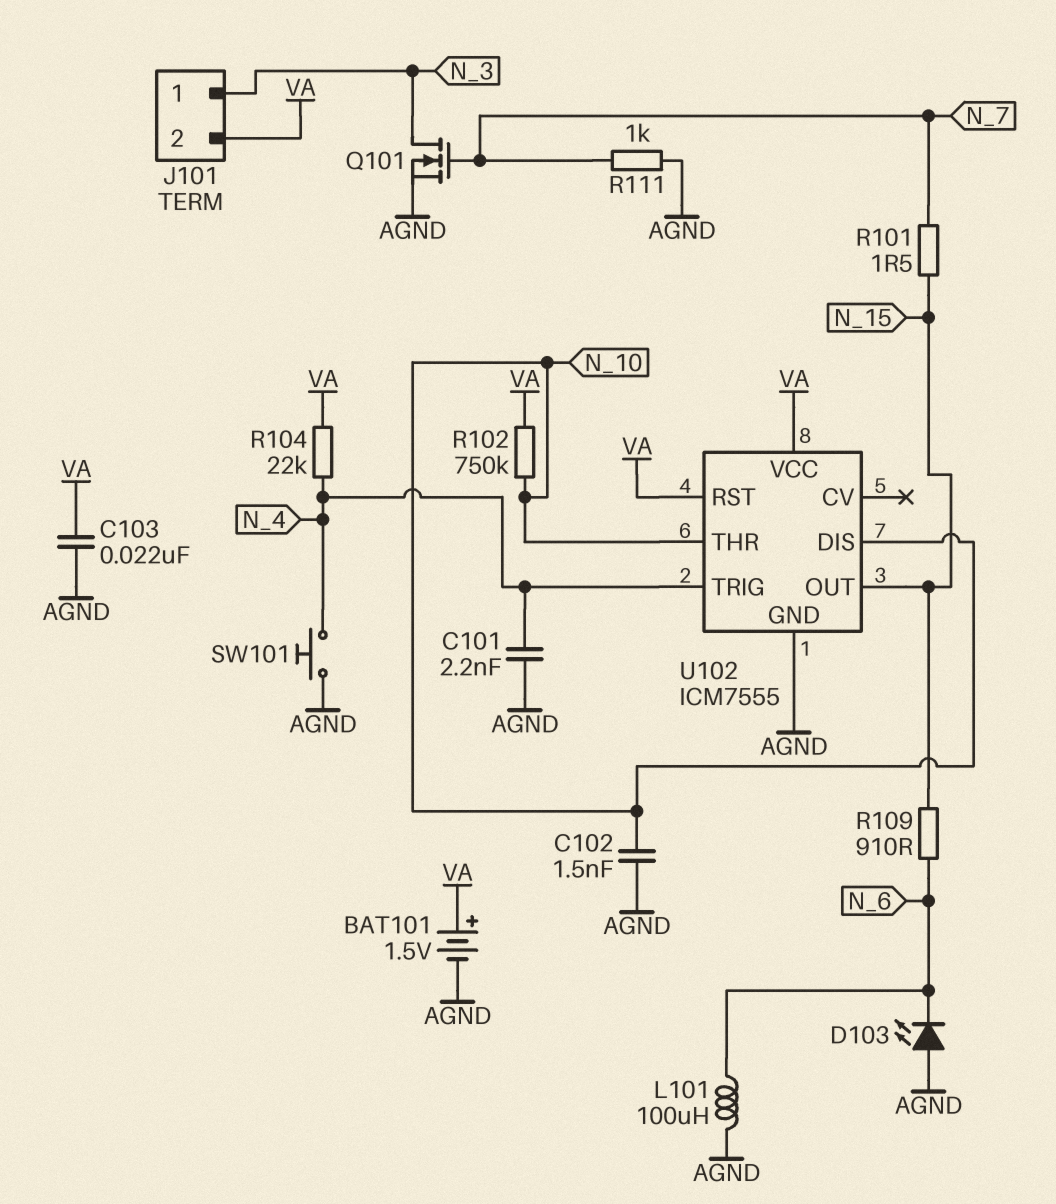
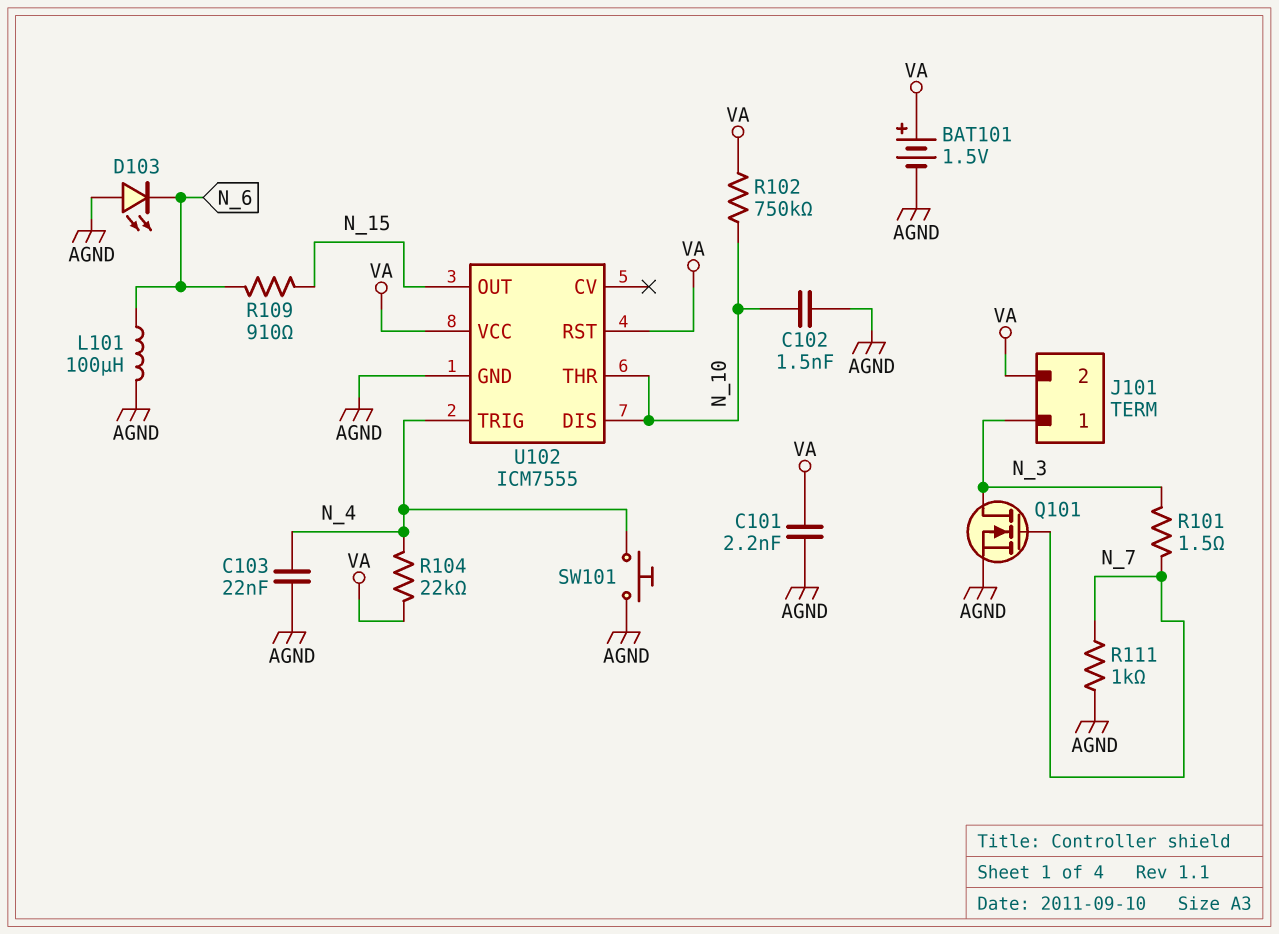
C101: 2.2nF (AGND, N_4) -> 2.2nF (AGND, VA)
C103: 22nF (AGND, VA) -> 22nF (AGND, N_4)
R101: 1.5 (N_7, N_15) -> 1.5 (N_3, N_7)

